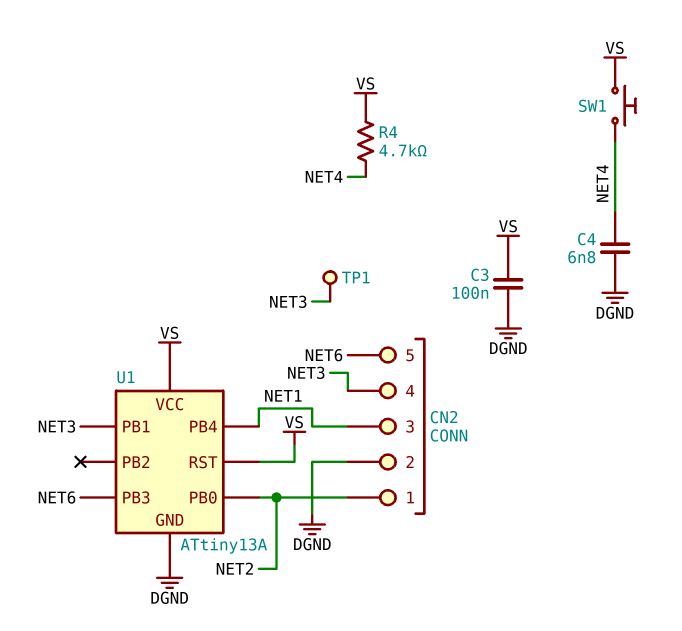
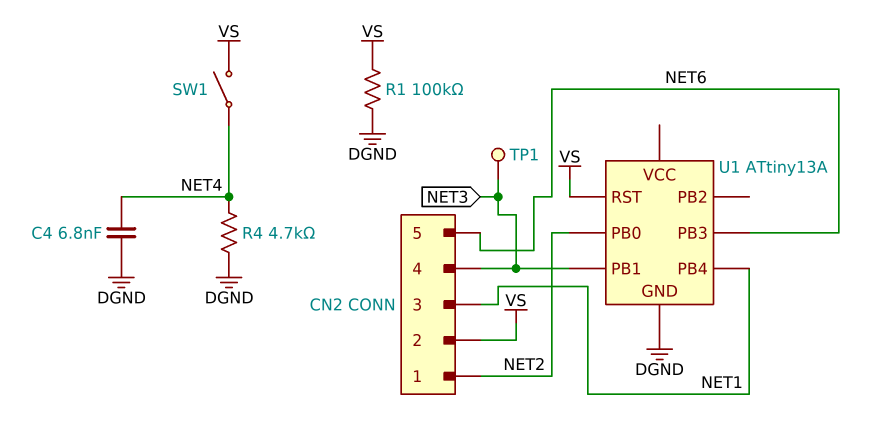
C3: 100nF (DGND, VS) -> none
CN2 pin 2: DGND -> VS
R1: none -> 100k (DGND, VS)
R4: 4.7k (NET4, VS) -> 4.7k (DGND, NET4)
SW1: button (NET4, VS) -> switch (NET4, VS)
U1 pin VCC: VS -> none

